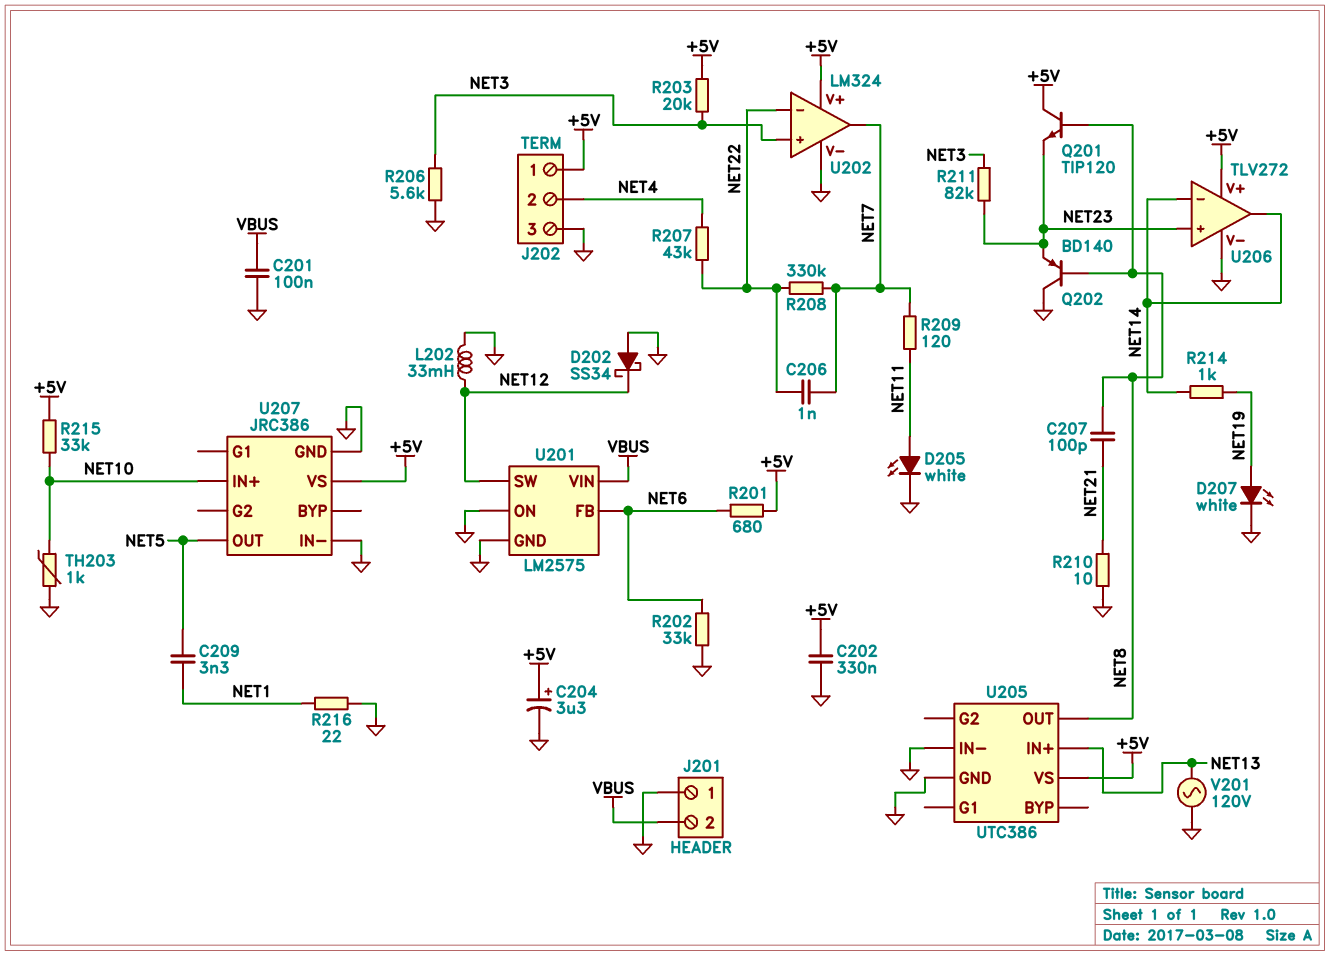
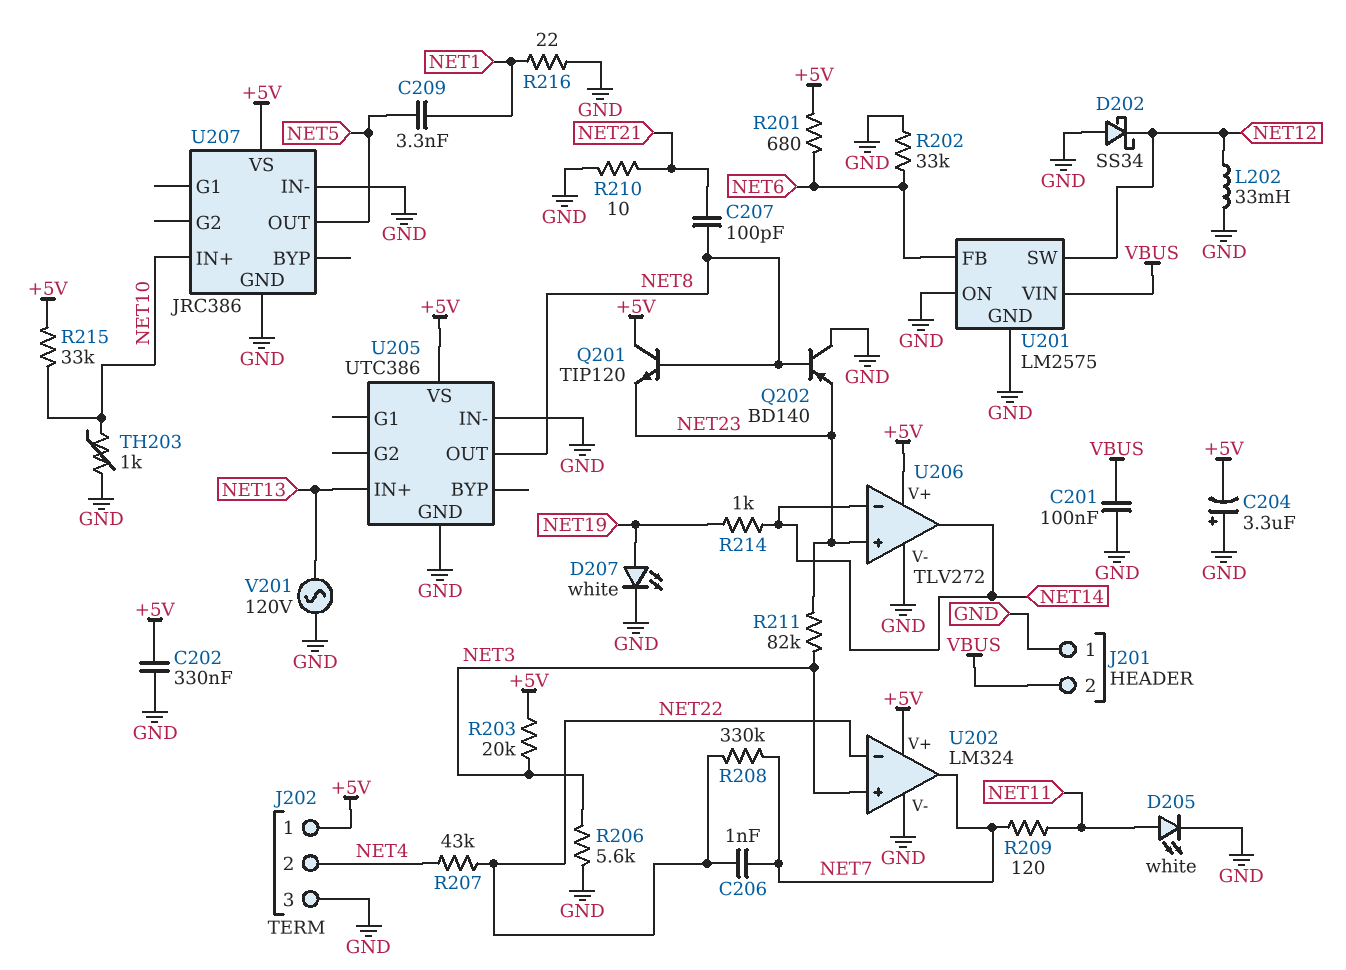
C204: 3.3uF (plus +5V, minus GND) -> 3.3uF (plus GND, minus +5V)

